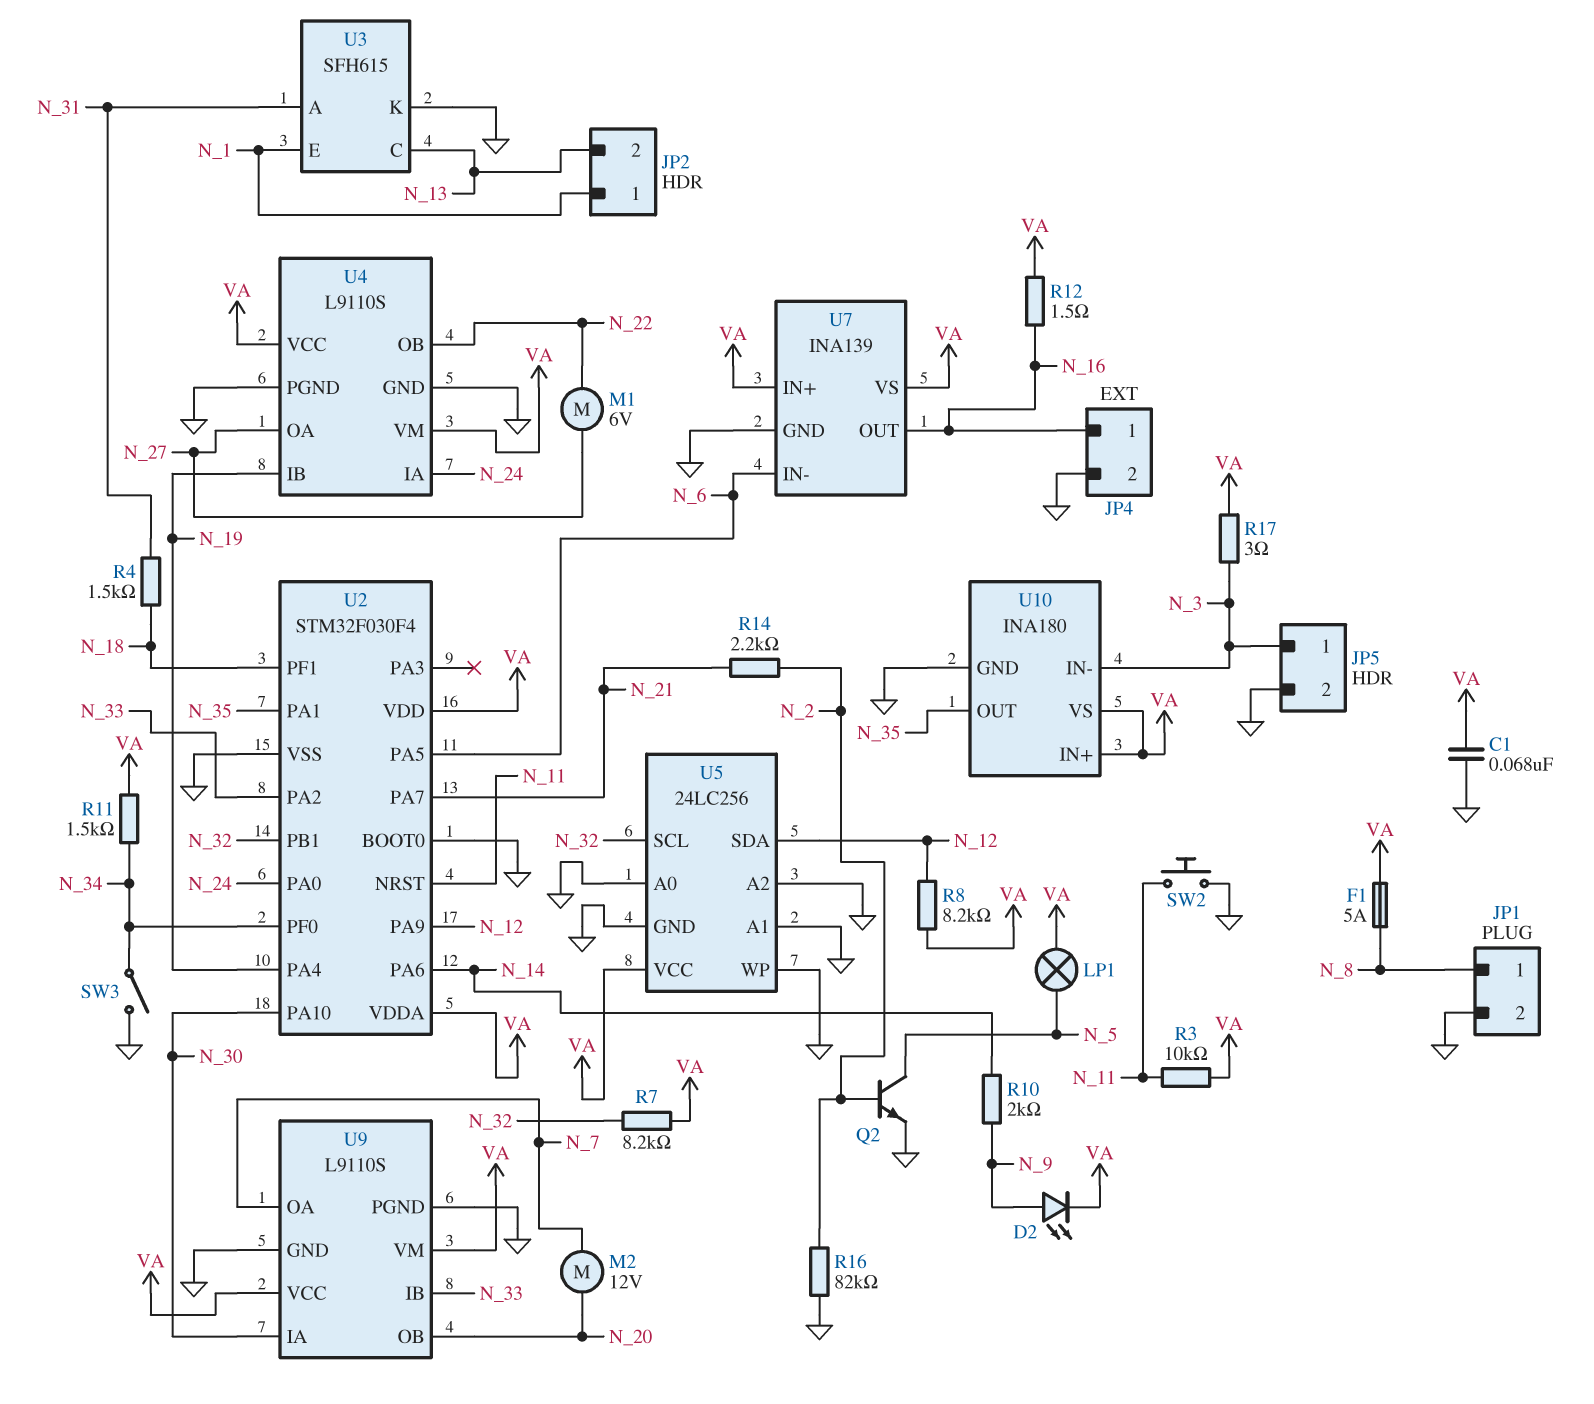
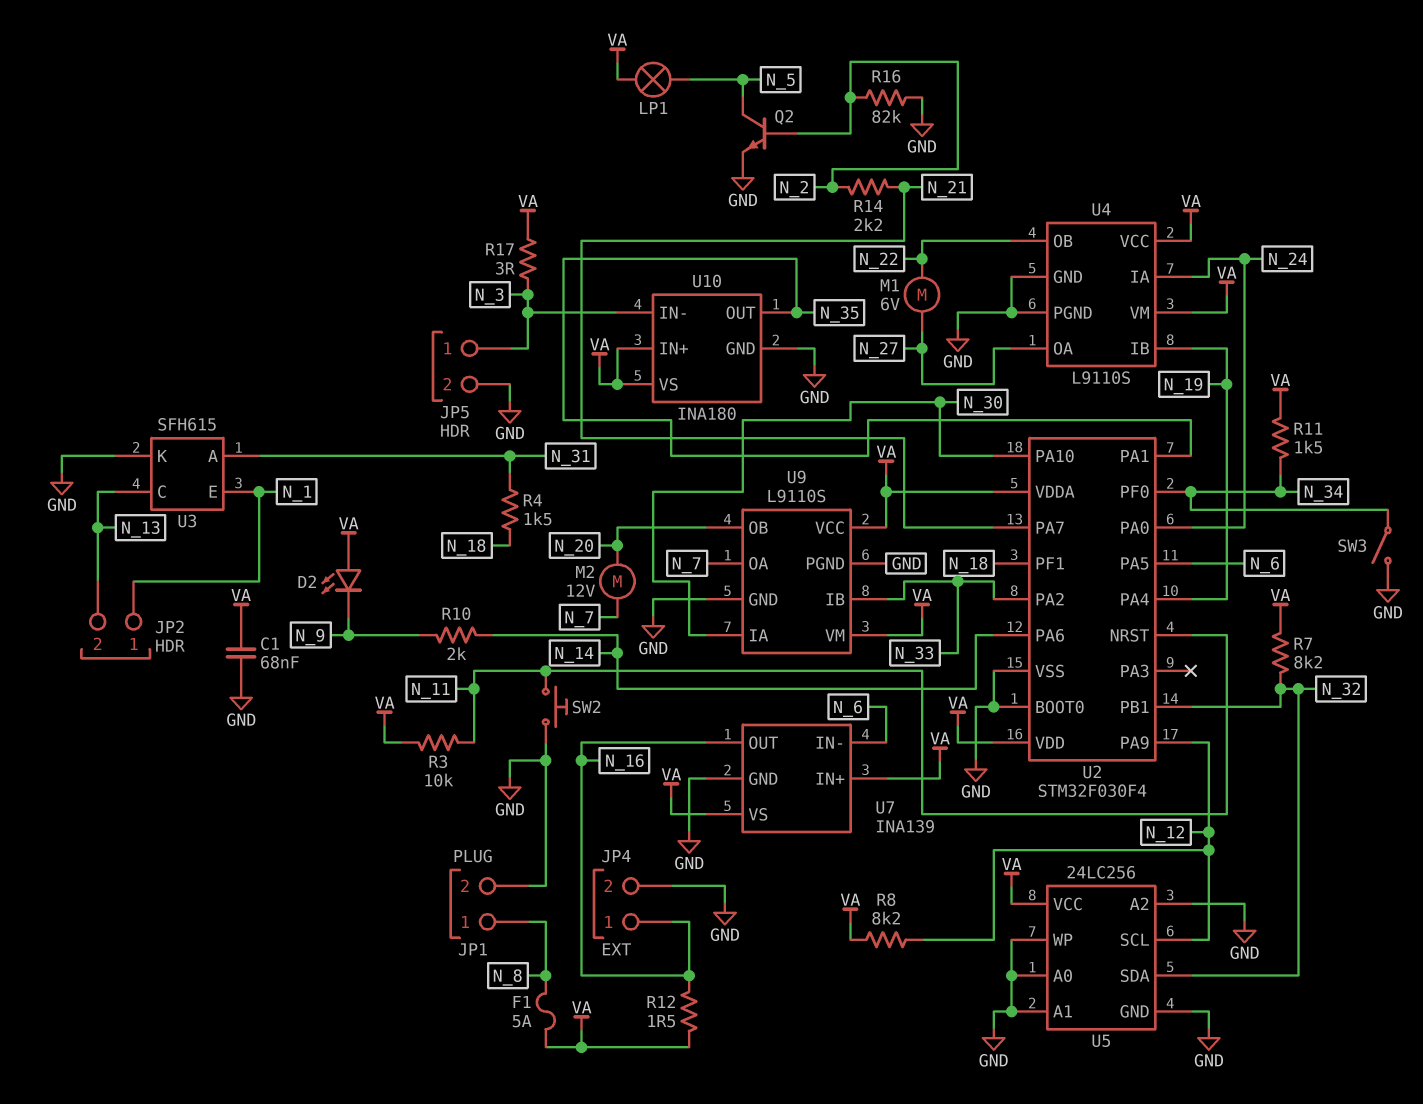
D2: LED (A N_9, K VA) -> LED (A VA, K N_9)
U5 pin SCL: N_32 -> N_12
U5 pin SDA: N_12 -> N_32

